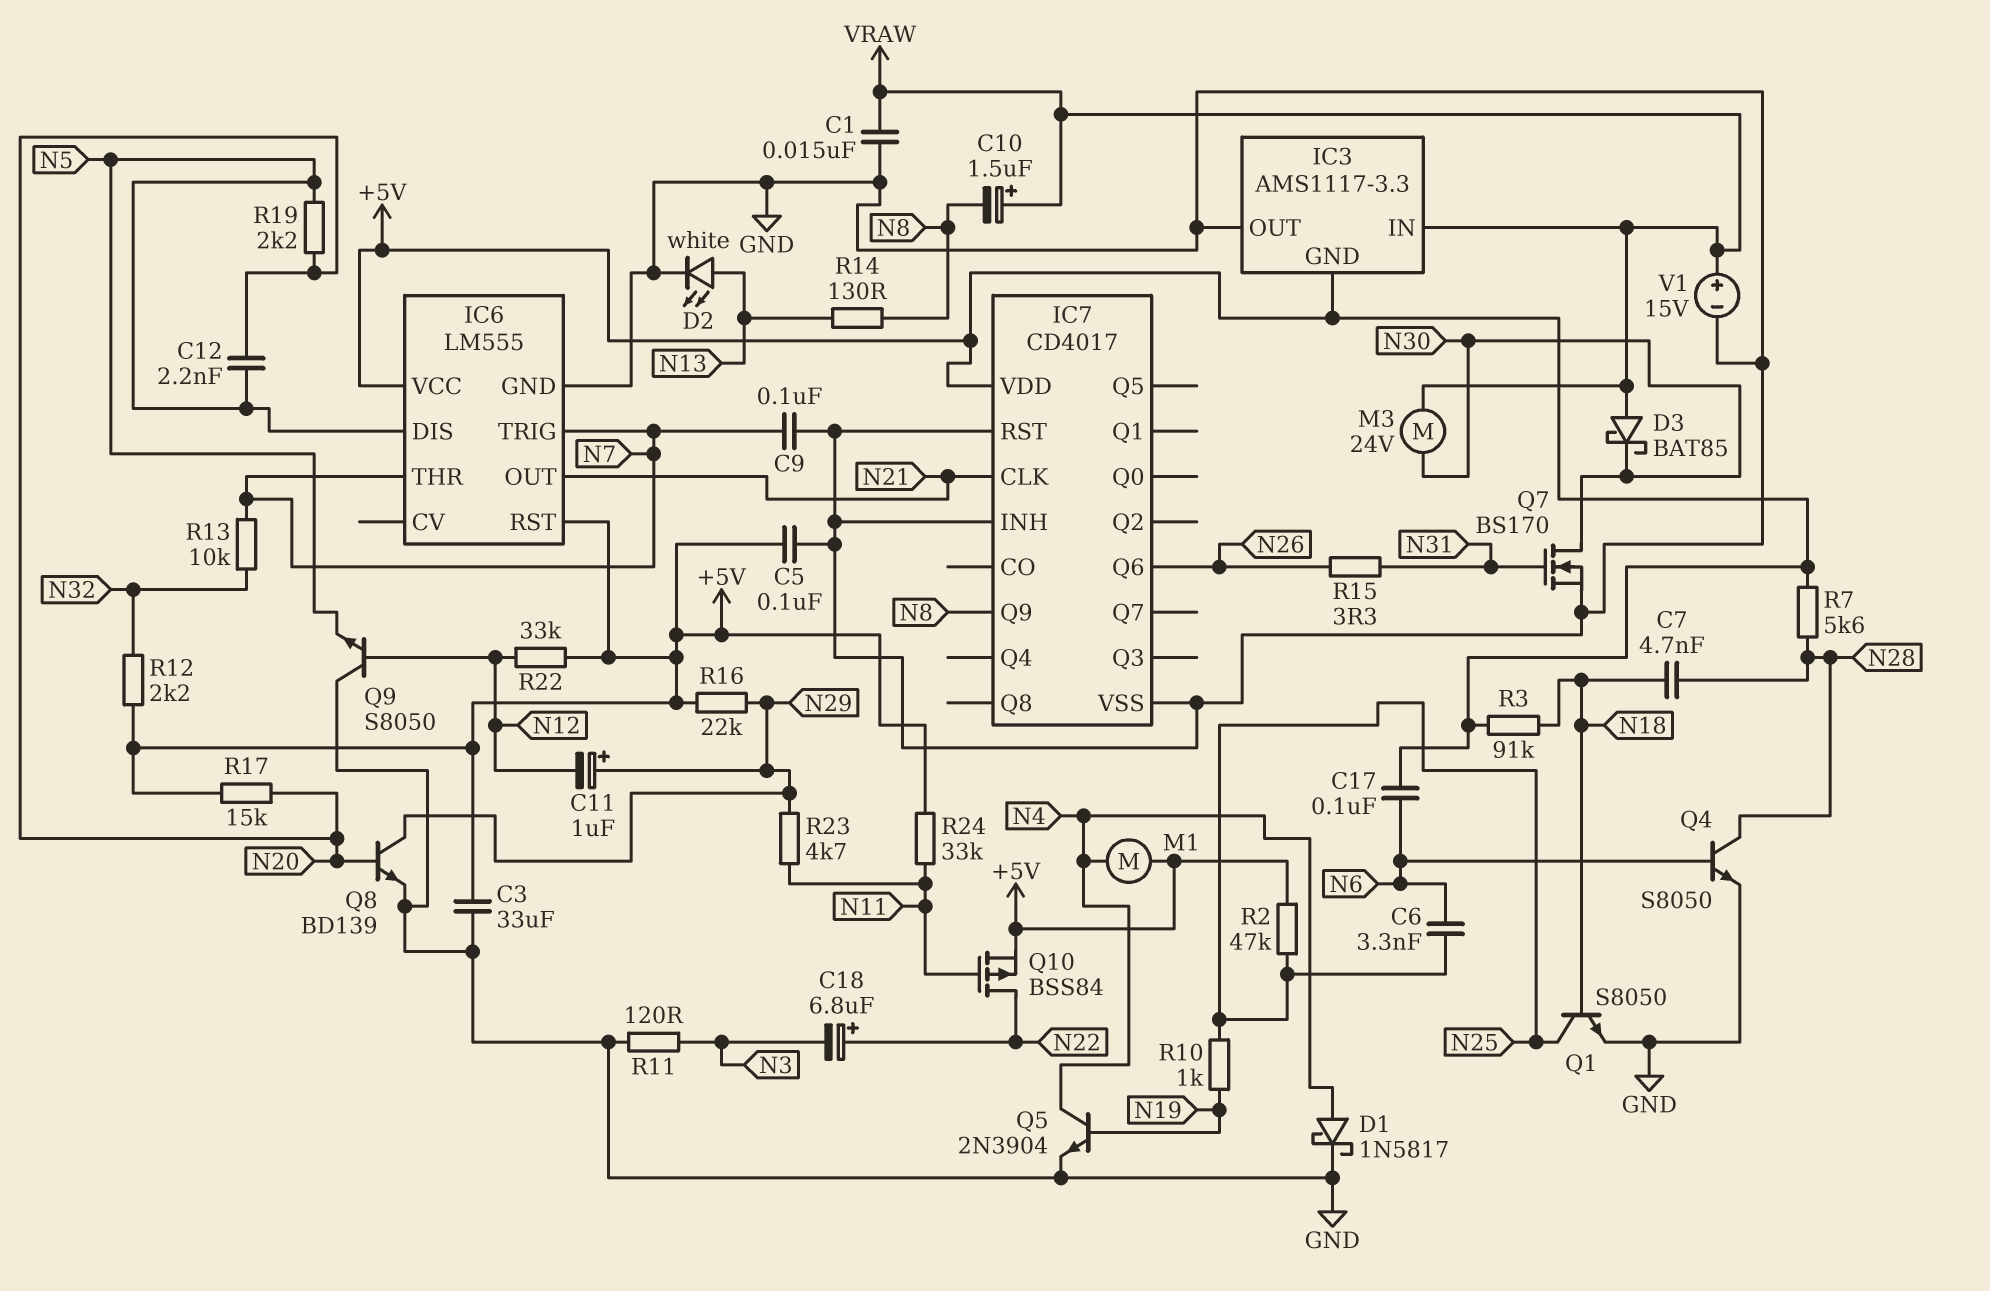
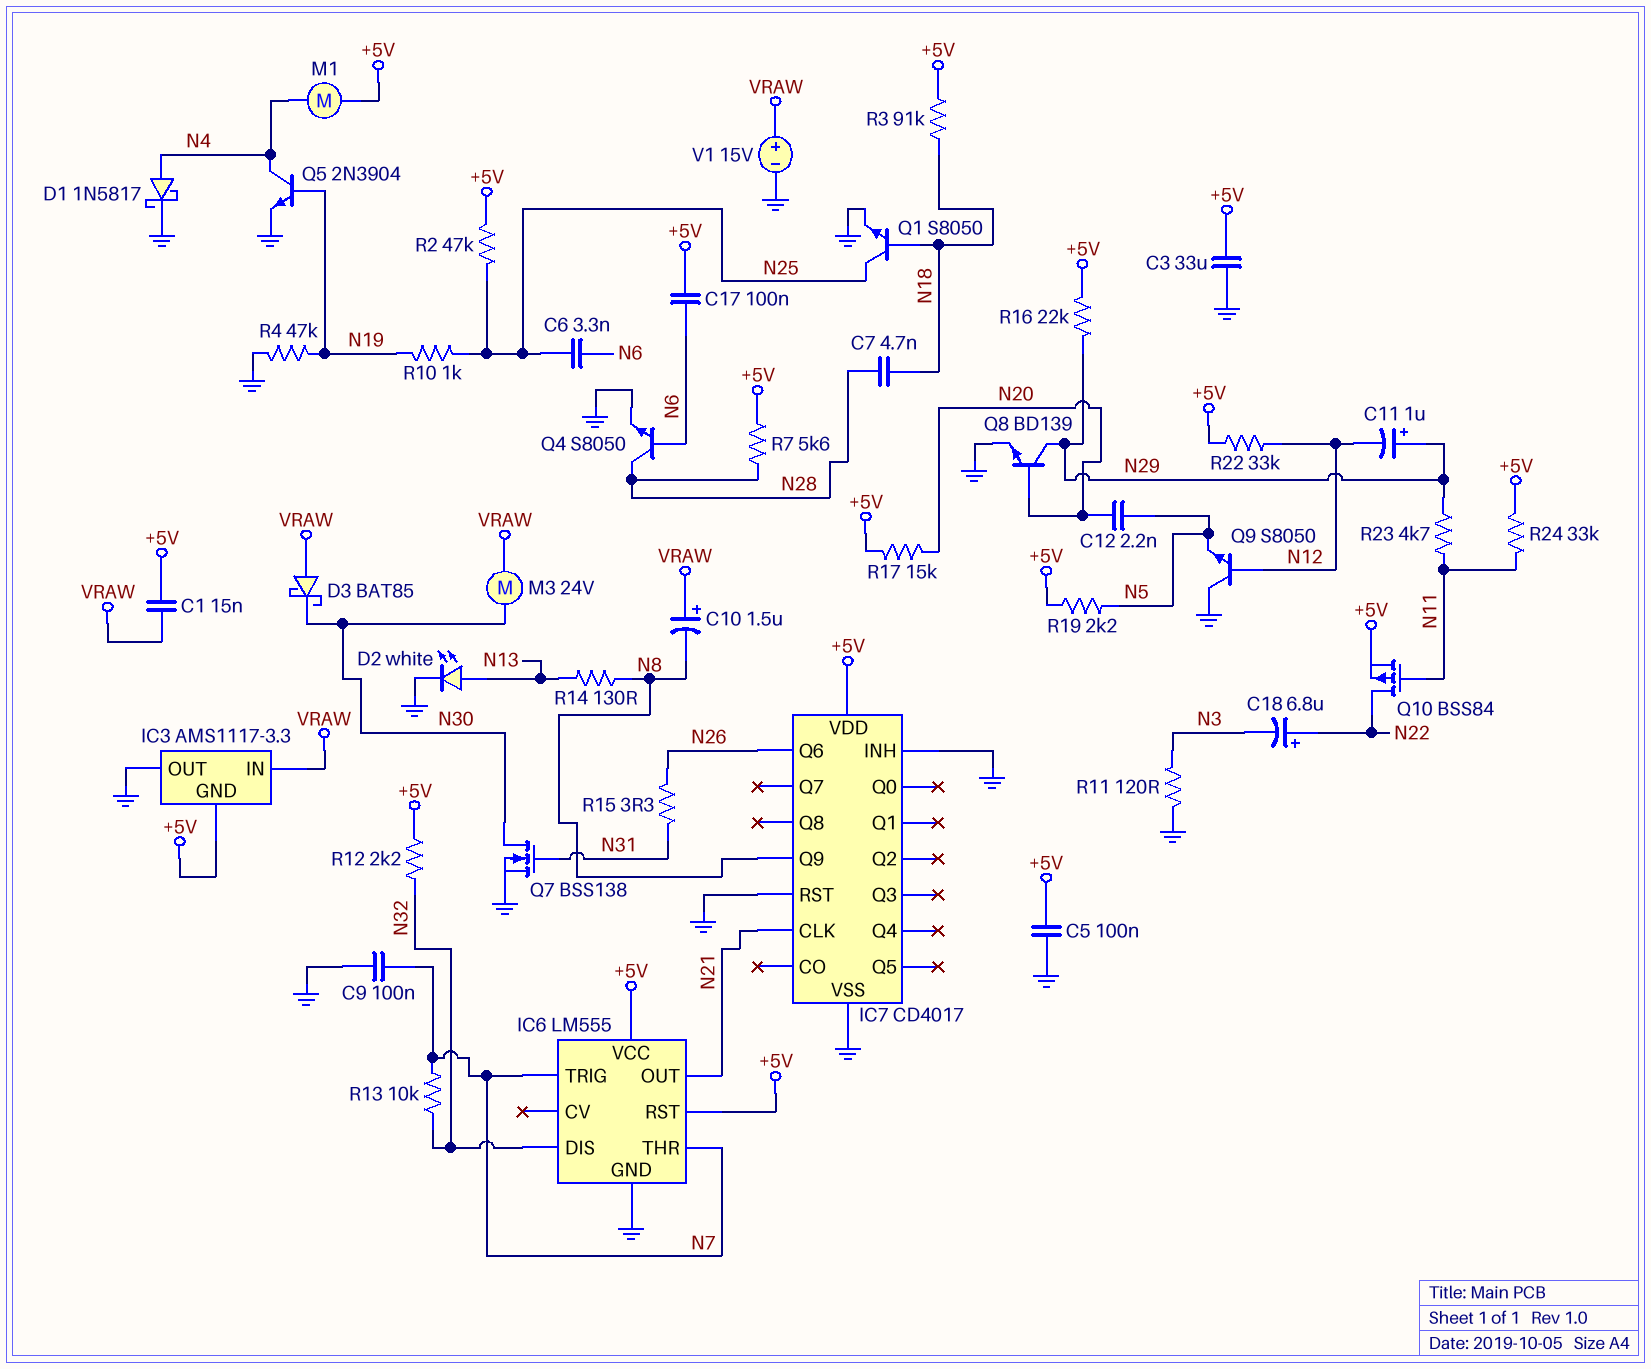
C1: 15nF (GND, VRAW) -> 15nF (+5V, VRAW)
IC6 pin DIS: N5 -> N32
Q7: NMOS BS170 (G N31, D N30, S GND) -> NMOS BSS138 (G N31, D N30, S GND)
R4: none -> 47k (GND, N19)
R19: 2.2k (N5, N20) -> 2.2k (+5V, N5)

